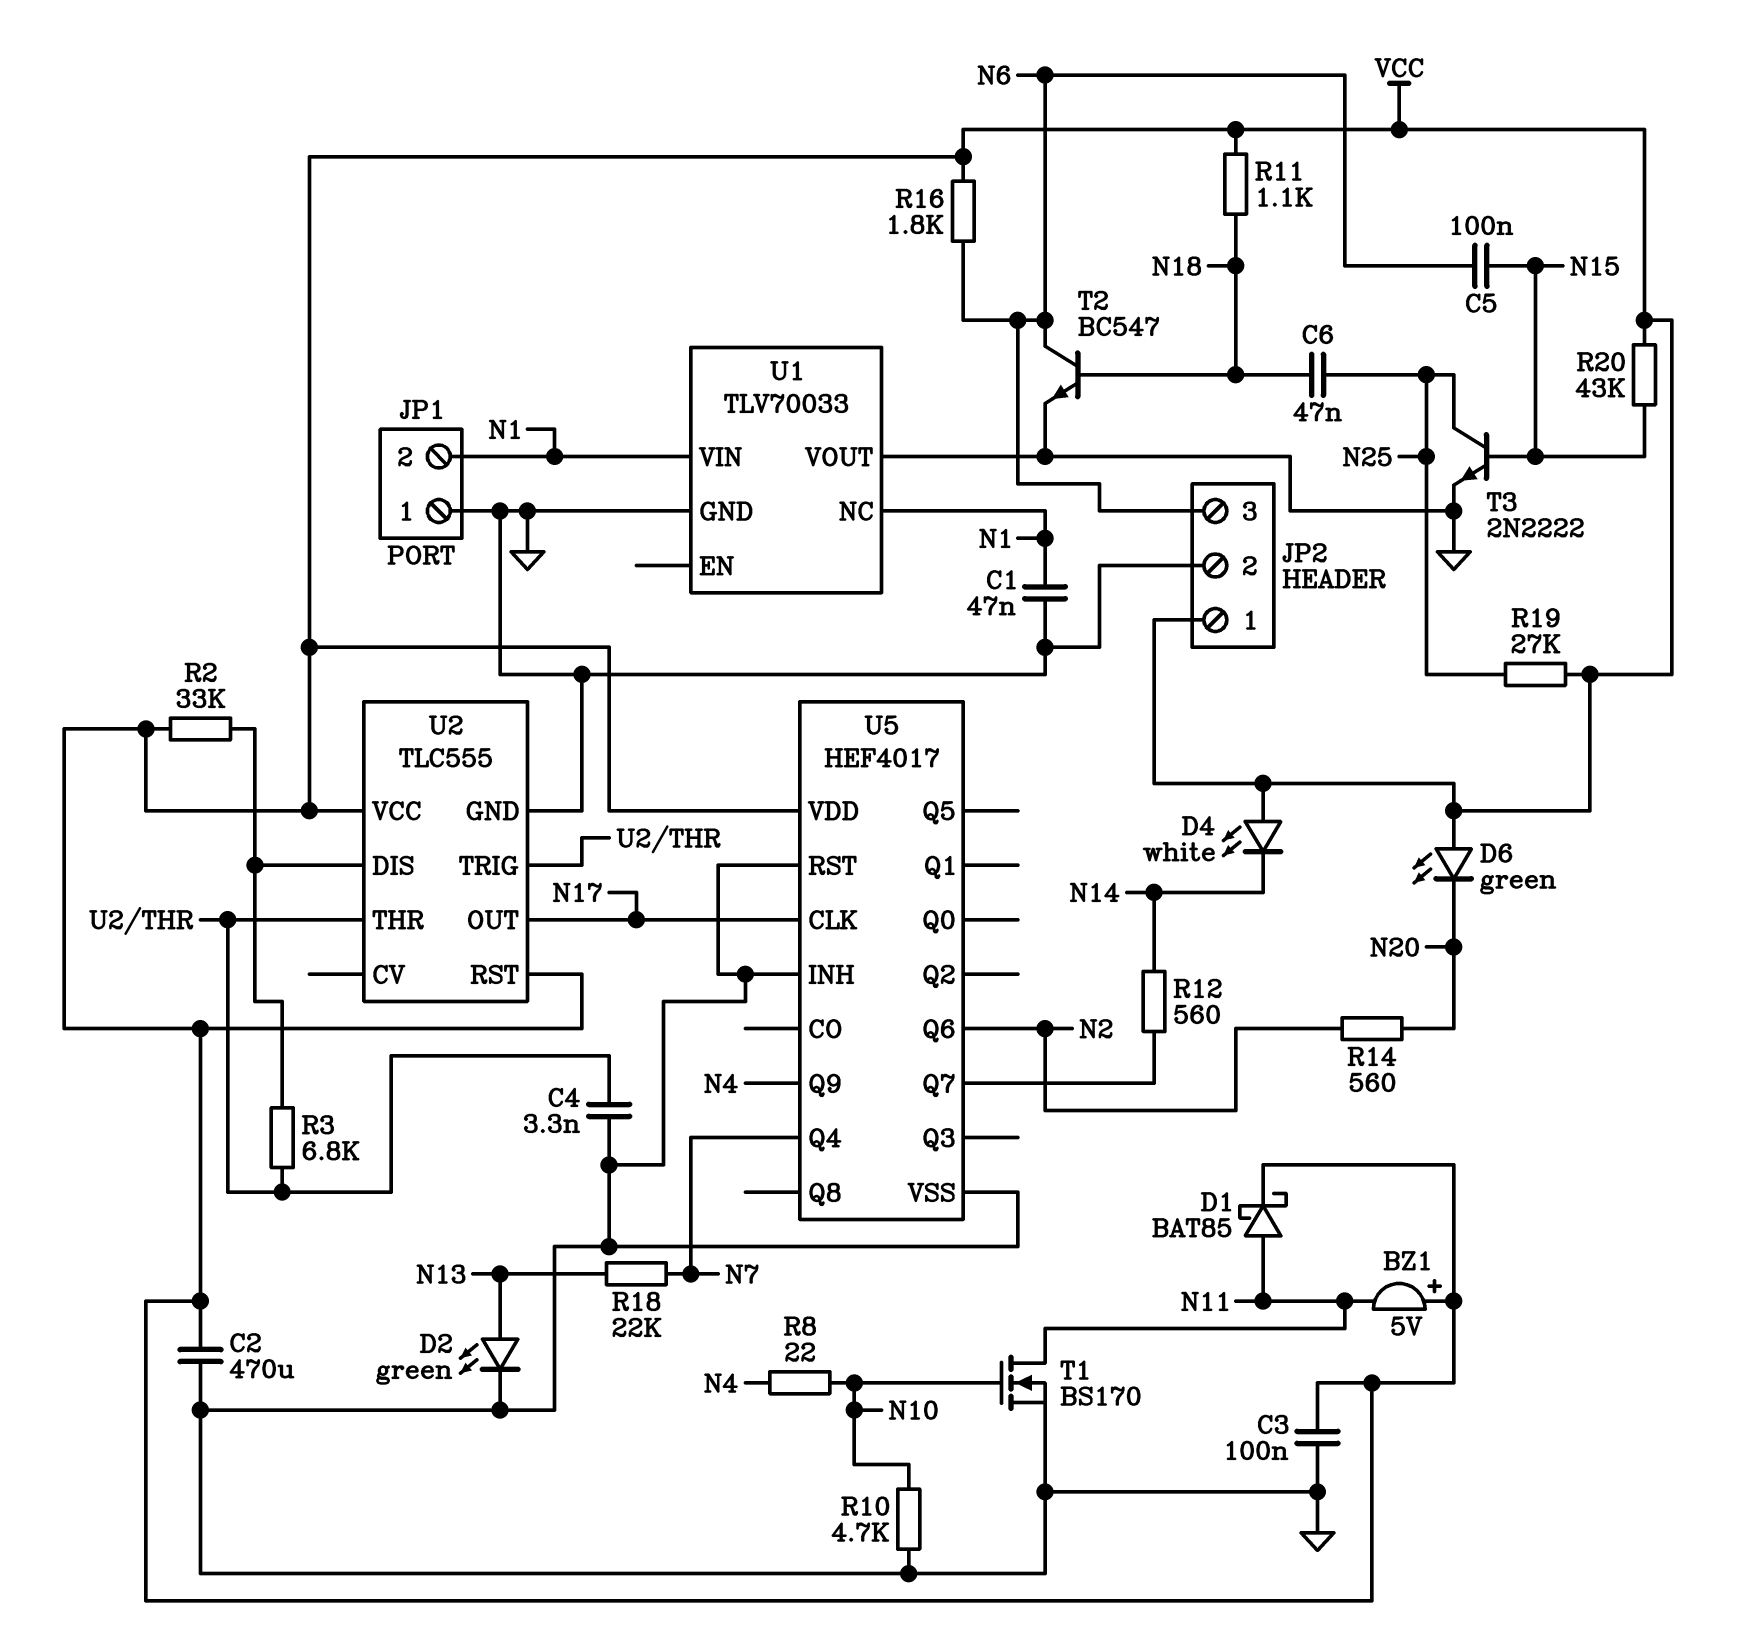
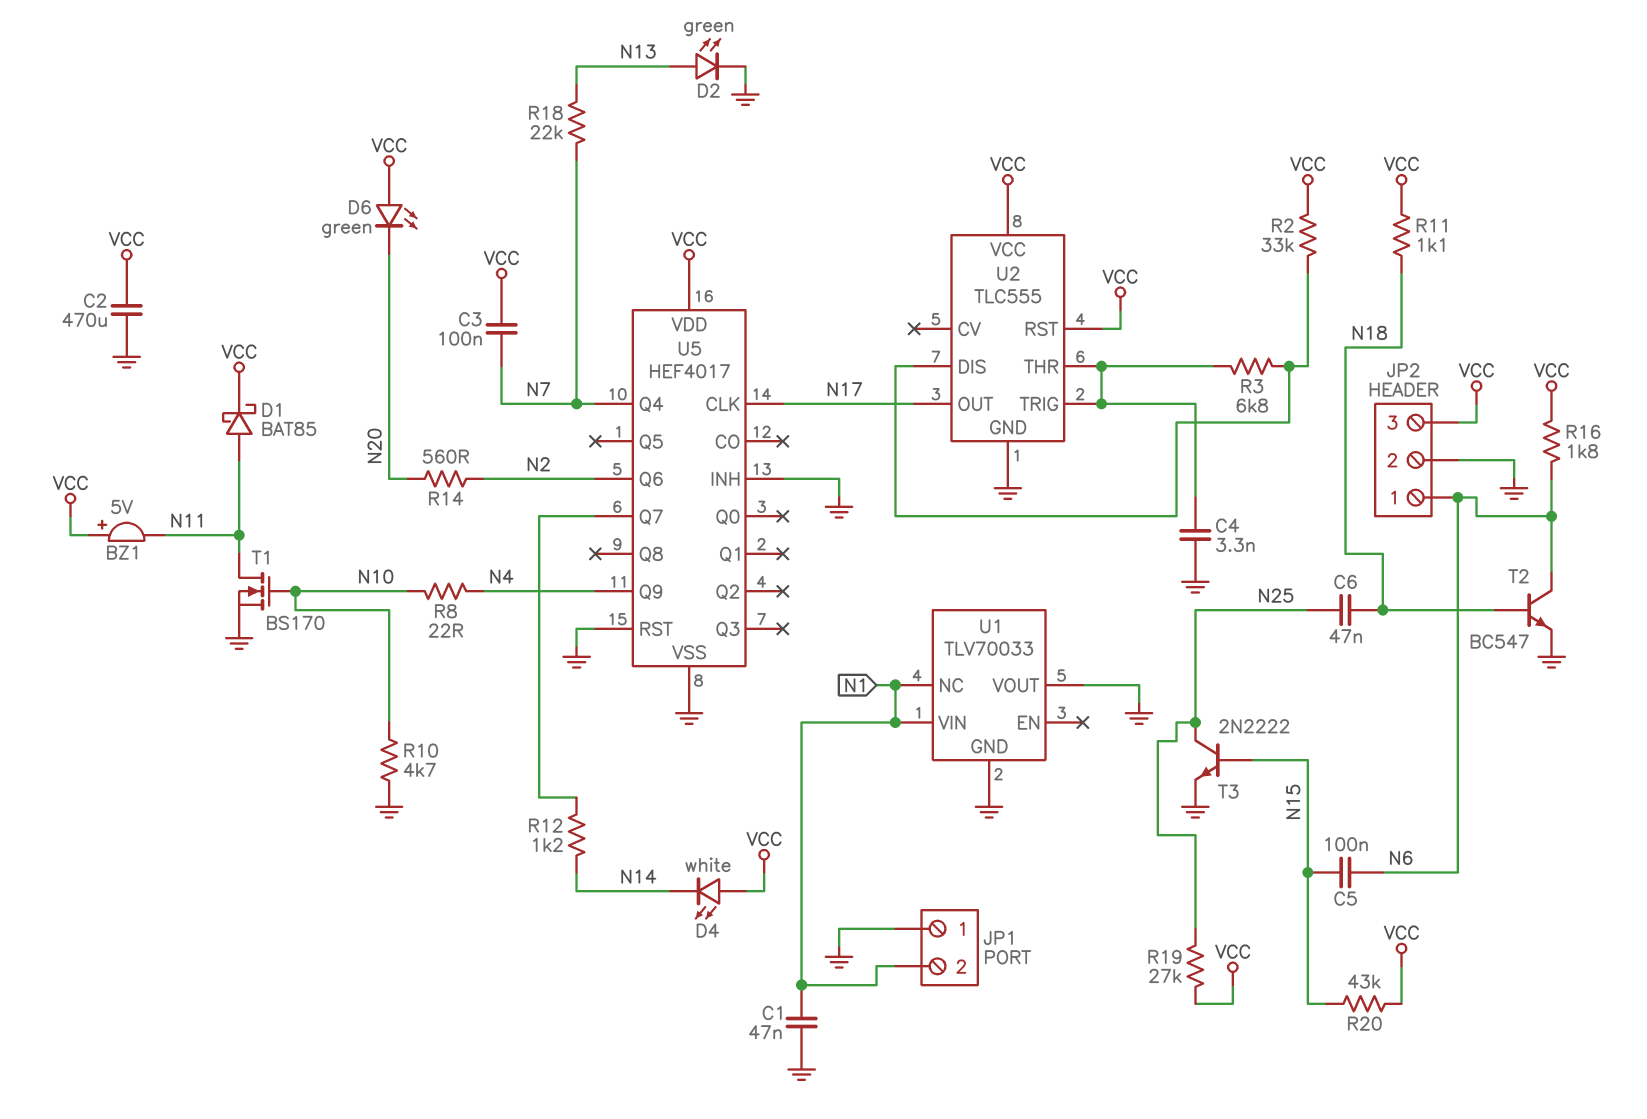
C3: 100nF (GND, VCC) -> 100nF (N7, VCC)
JP2 pin 1: VCC -> N6
JP2 pin 3: N6 -> VCC
R12: 560 (N14, U5/Q7) -> 1.2k (N14, U5/Q7)

